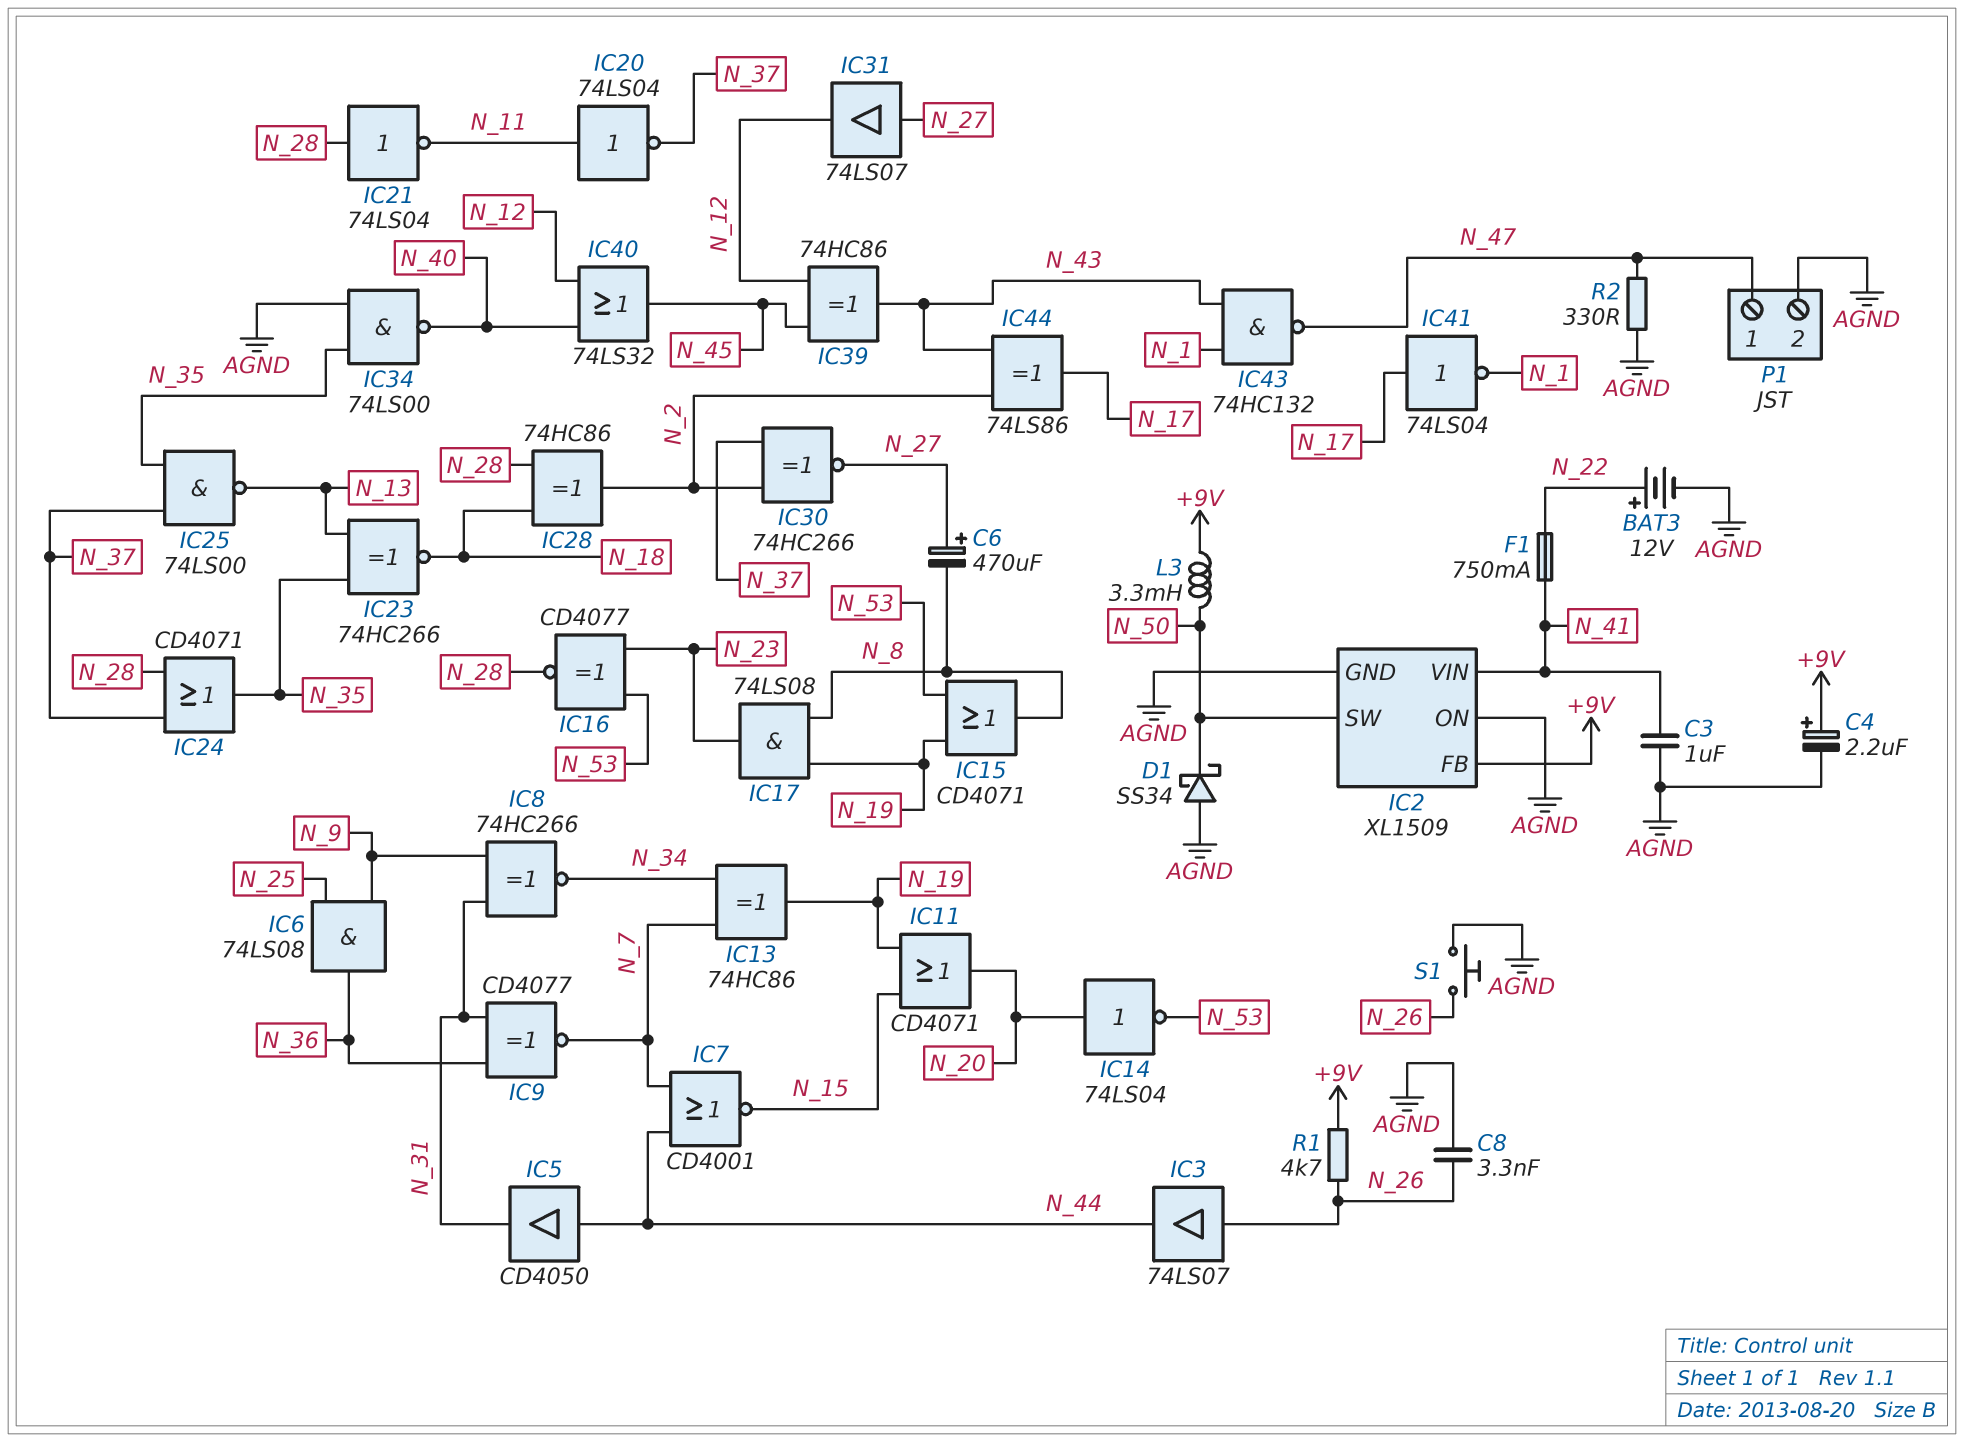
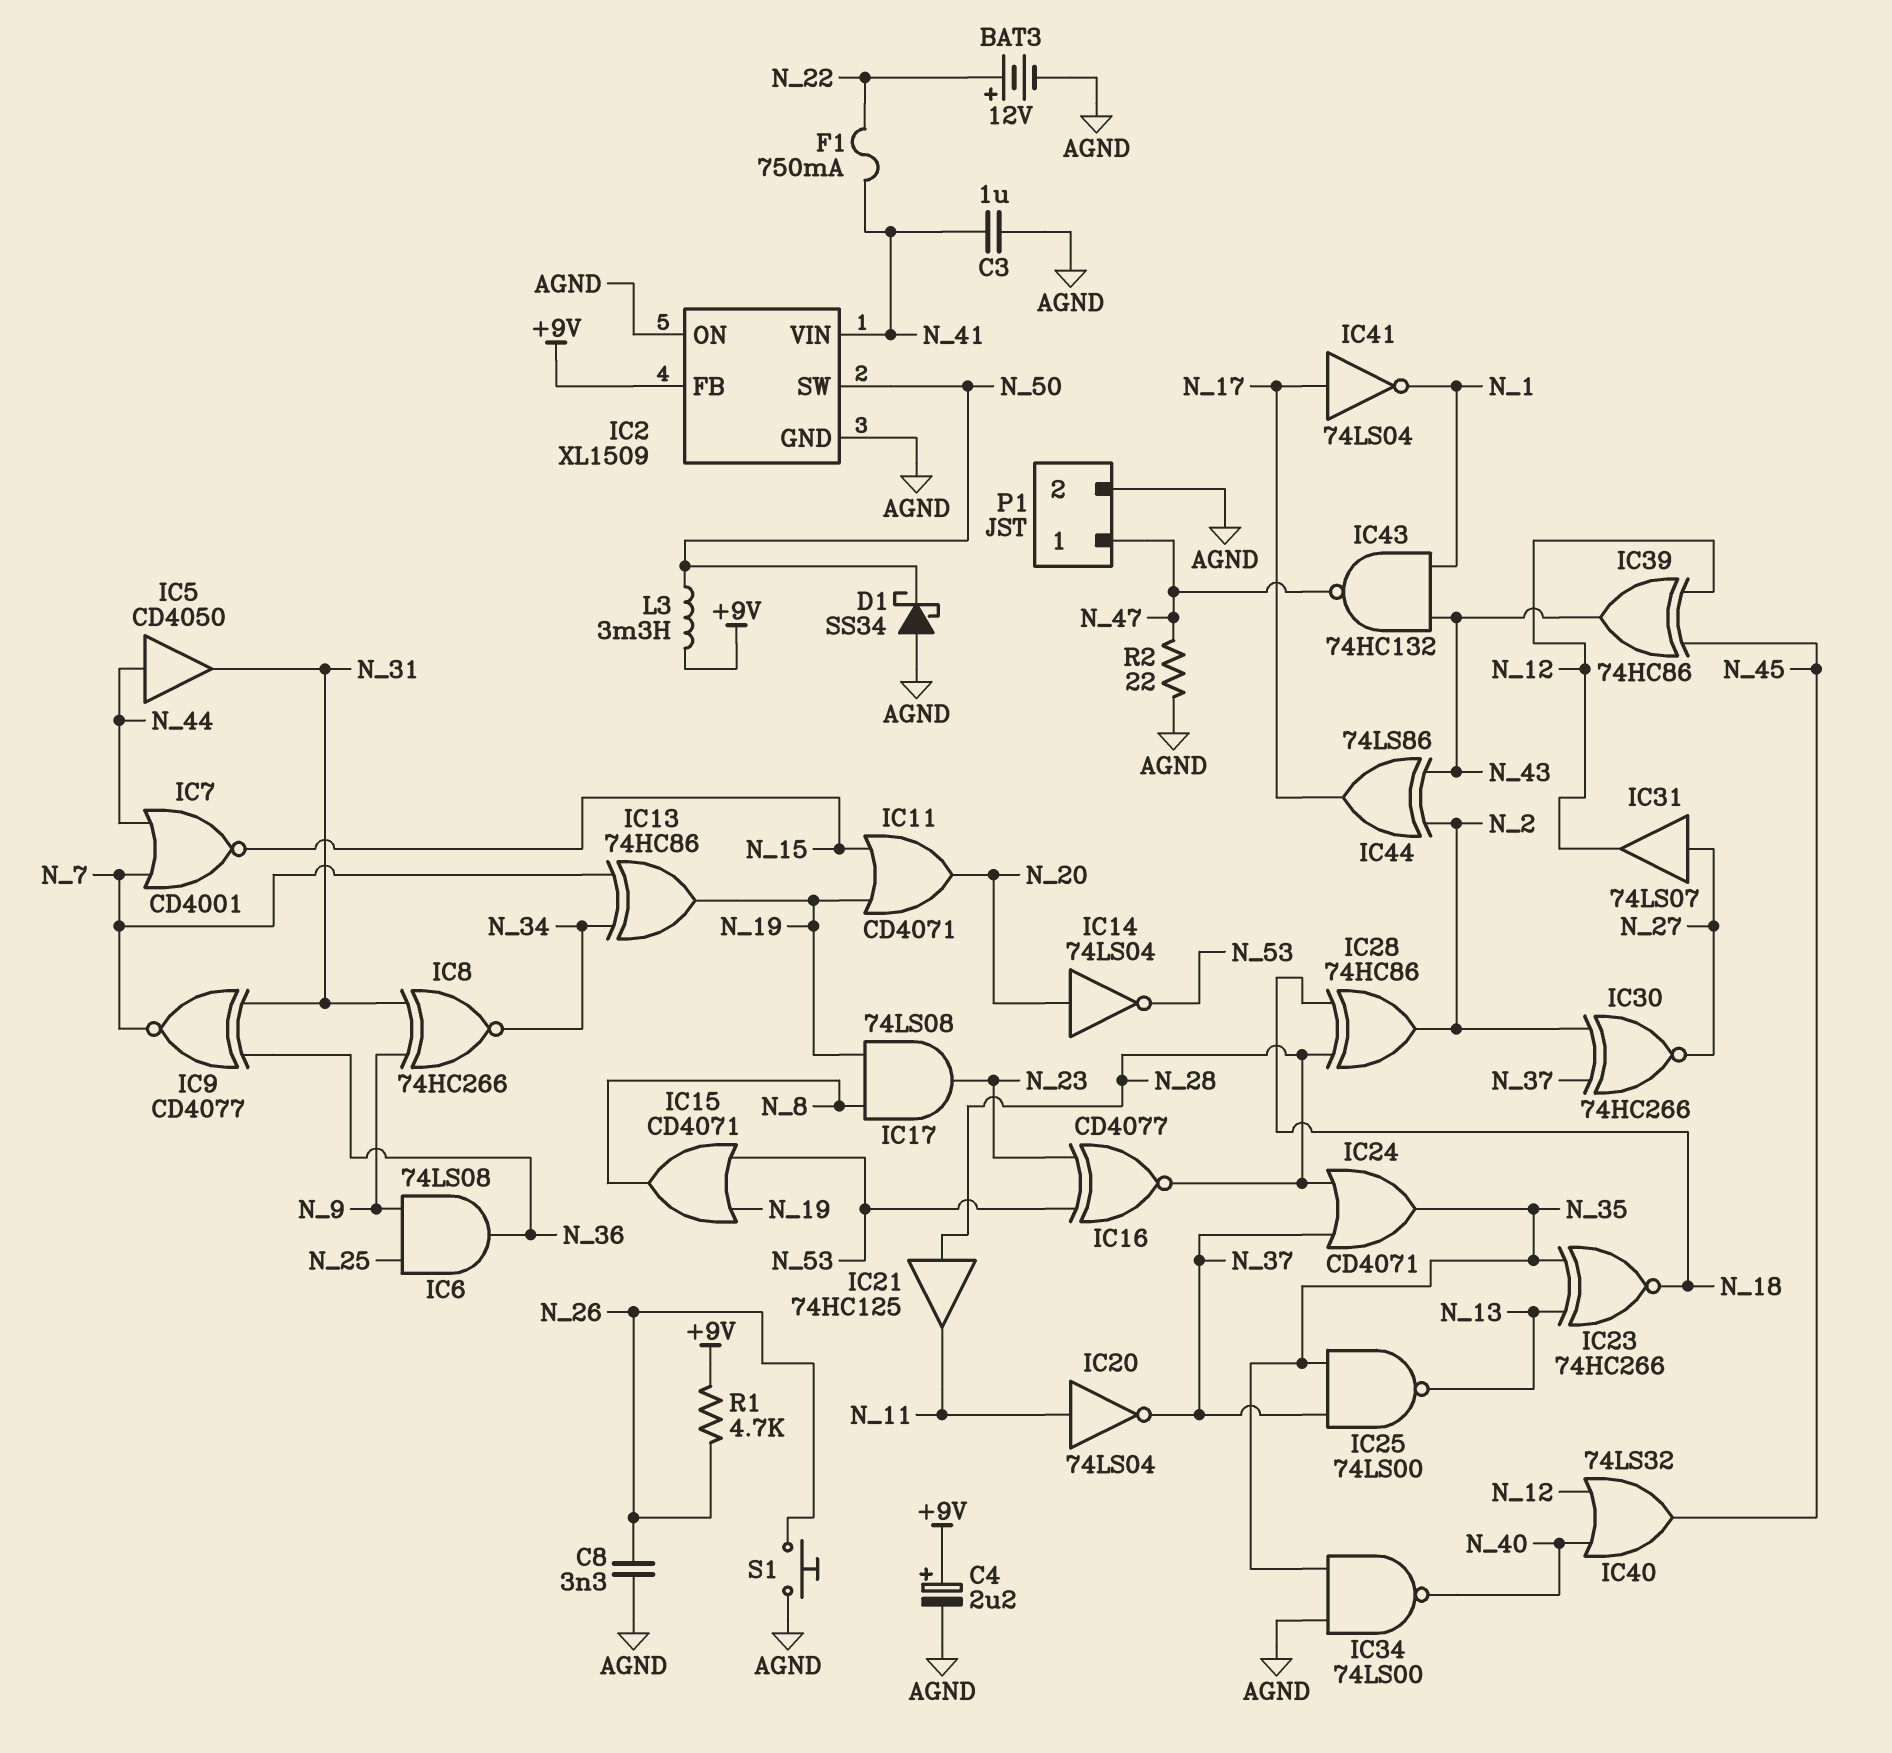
C6: 470uF (plus N_27, minus N_8) -> none
IC3: buffer 74LS07 (in N_26, out N_44) -> none
IC21: NOT 74LS04 (in N_28, out N_11) -> buffer 74HC125 (in N_28, out N_11)
R2: 330 (AGND, N_47) -> 22 (AGND, N_47)

